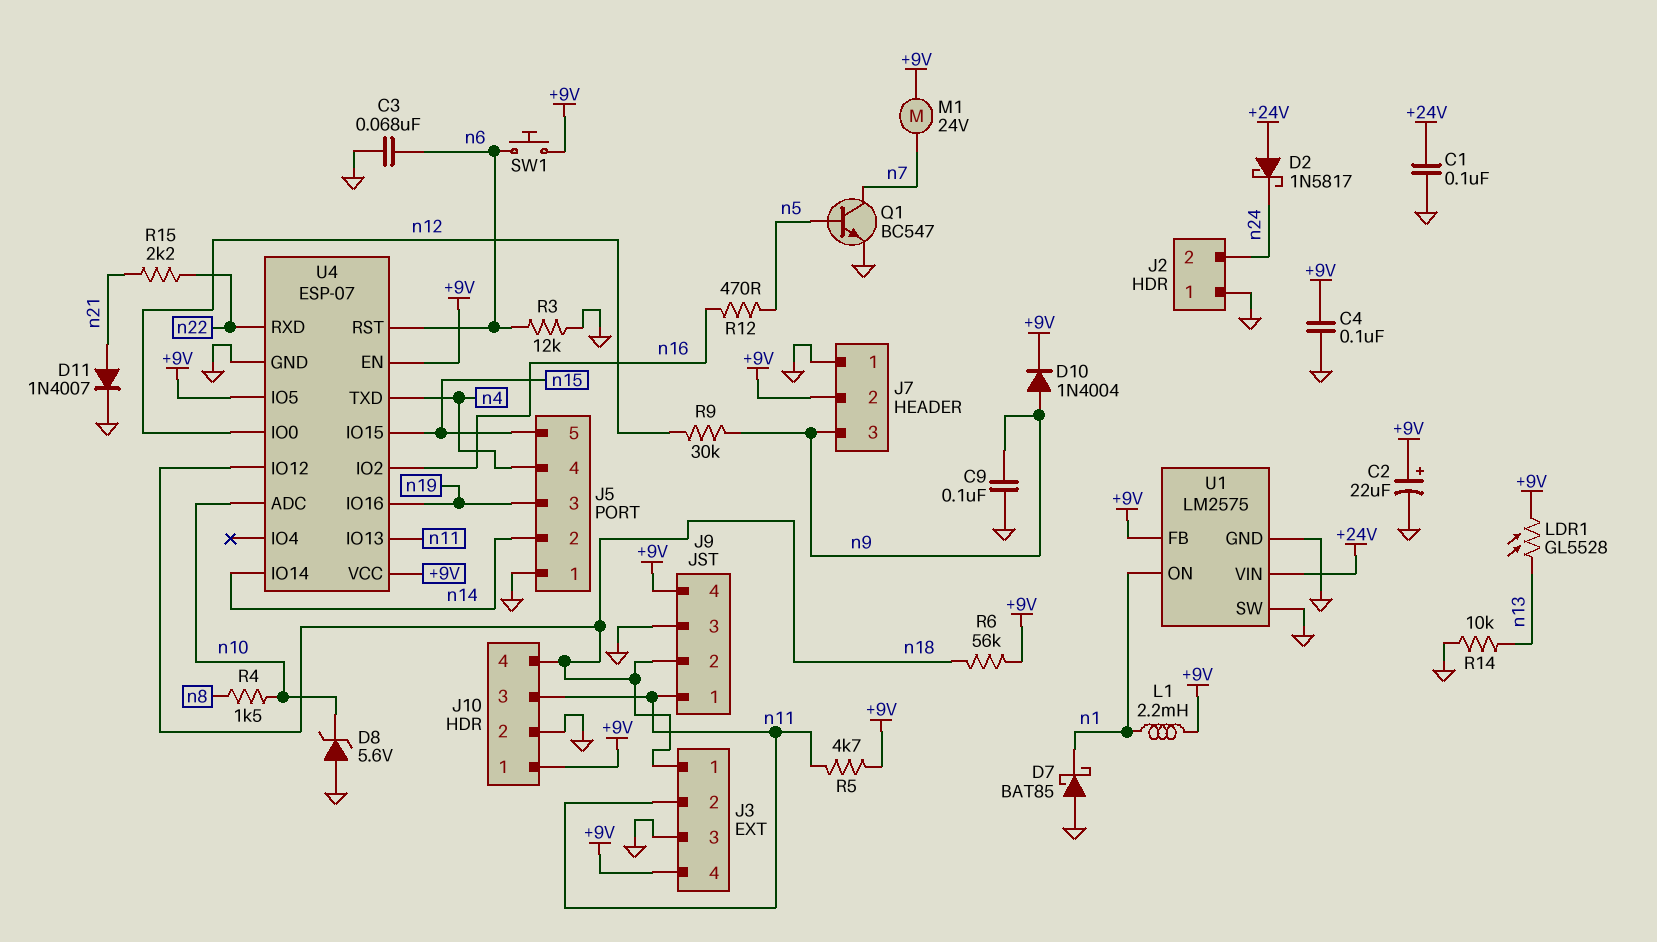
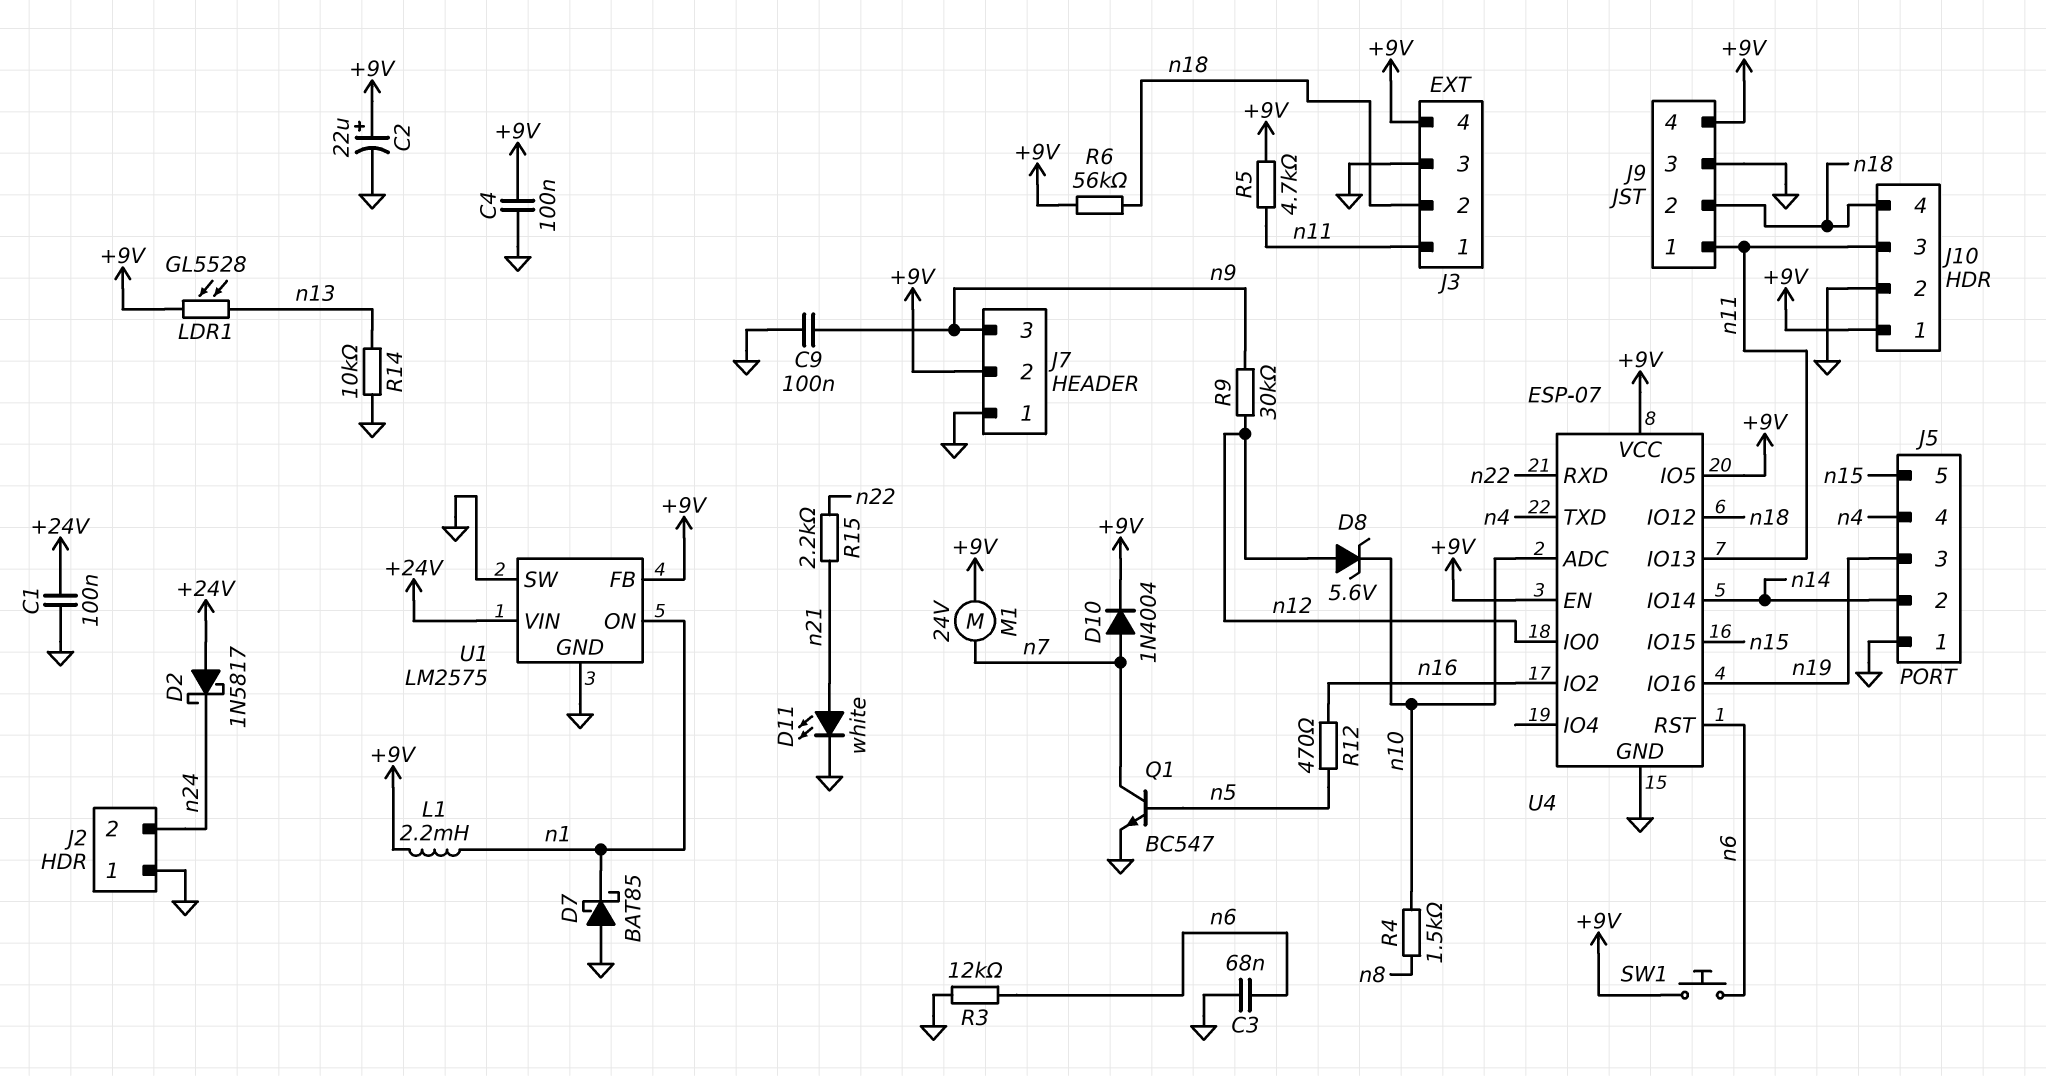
D8: zener 5.6V (A GND, K n10) -> zener 5.6V (A n12, K n10)
D10: diode 1N4004 (A n9, K +9V) -> diode 1N4004 (A n7, K +9V)
D11: diode 1N4007 (A n21, K GND) -> LED white (A n21, K GND)
J3 pin 1: n18 -> n11
J3 pin 2: n11 -> n18

